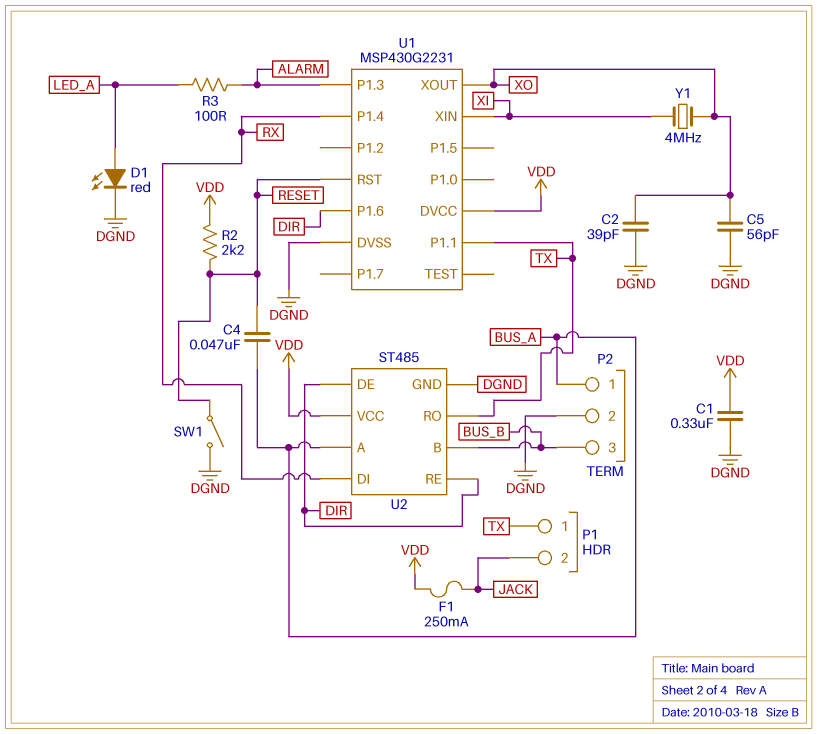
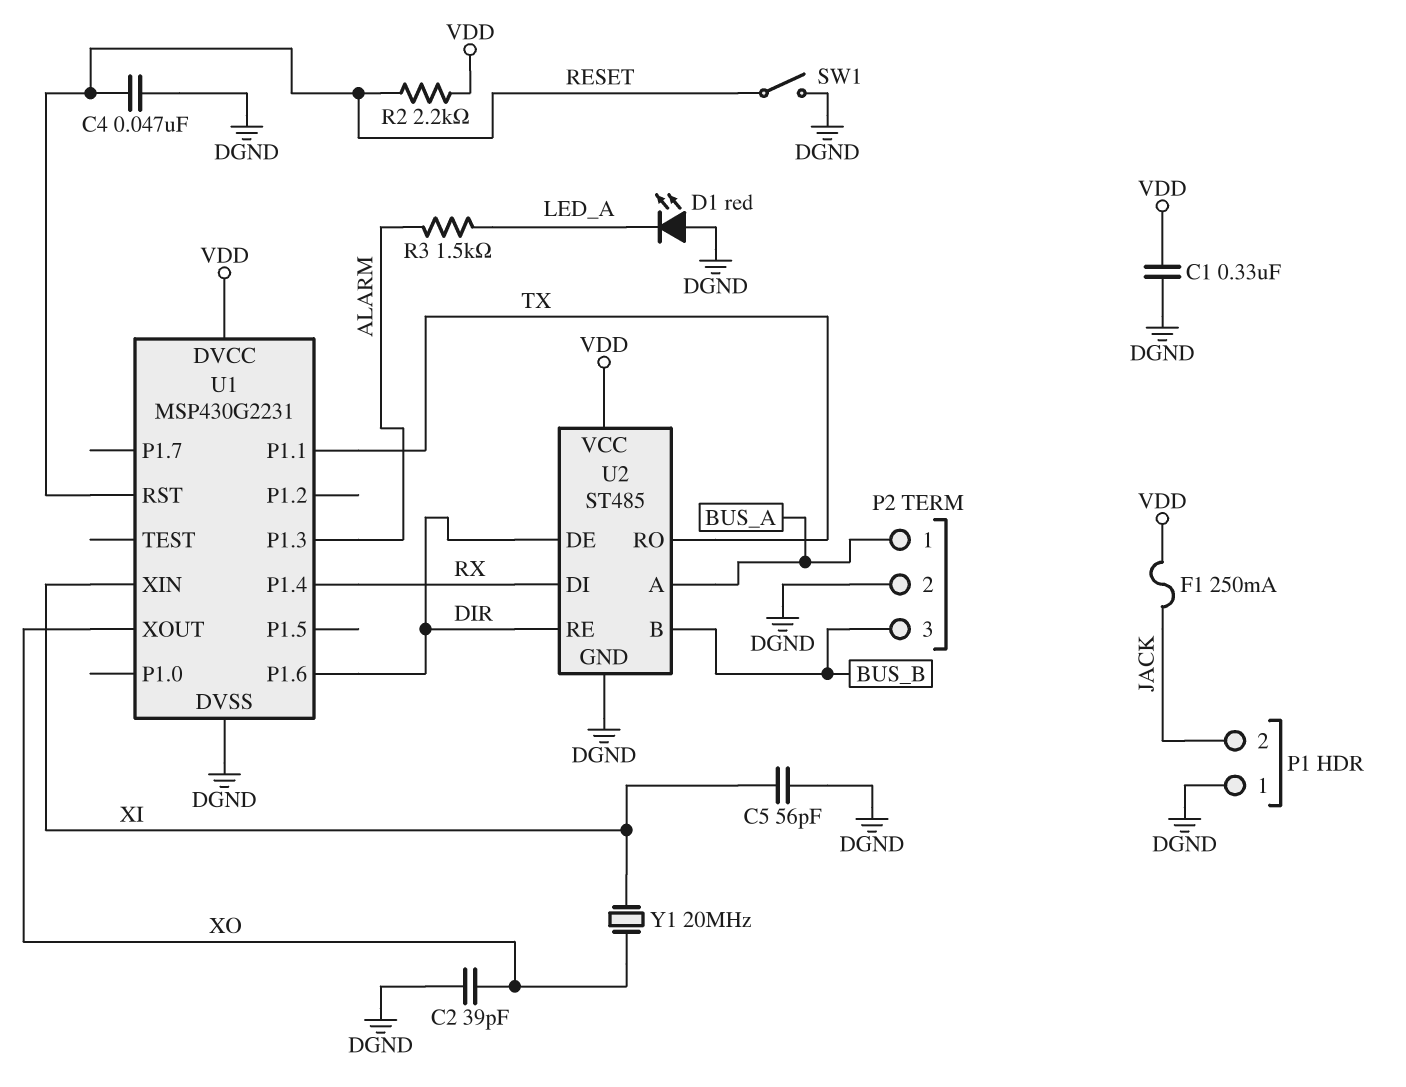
C4: 47nF (BUS_A, RESET) -> 47nF (DGND, RESET)
C5: 56pF (DGND, XO) -> 56pF (DGND, XI)
D1: LED red (A LED_A, K DGND) -> LED red (A DGND, K LED_A)
P1 pin 1: TX -> DGND
R3: 100 (ALARM, LED_A) -> 1.5k (ALARM, LED_A)
Y1: 4MHz (XI, XO) -> 20MHz (XI, XO)

